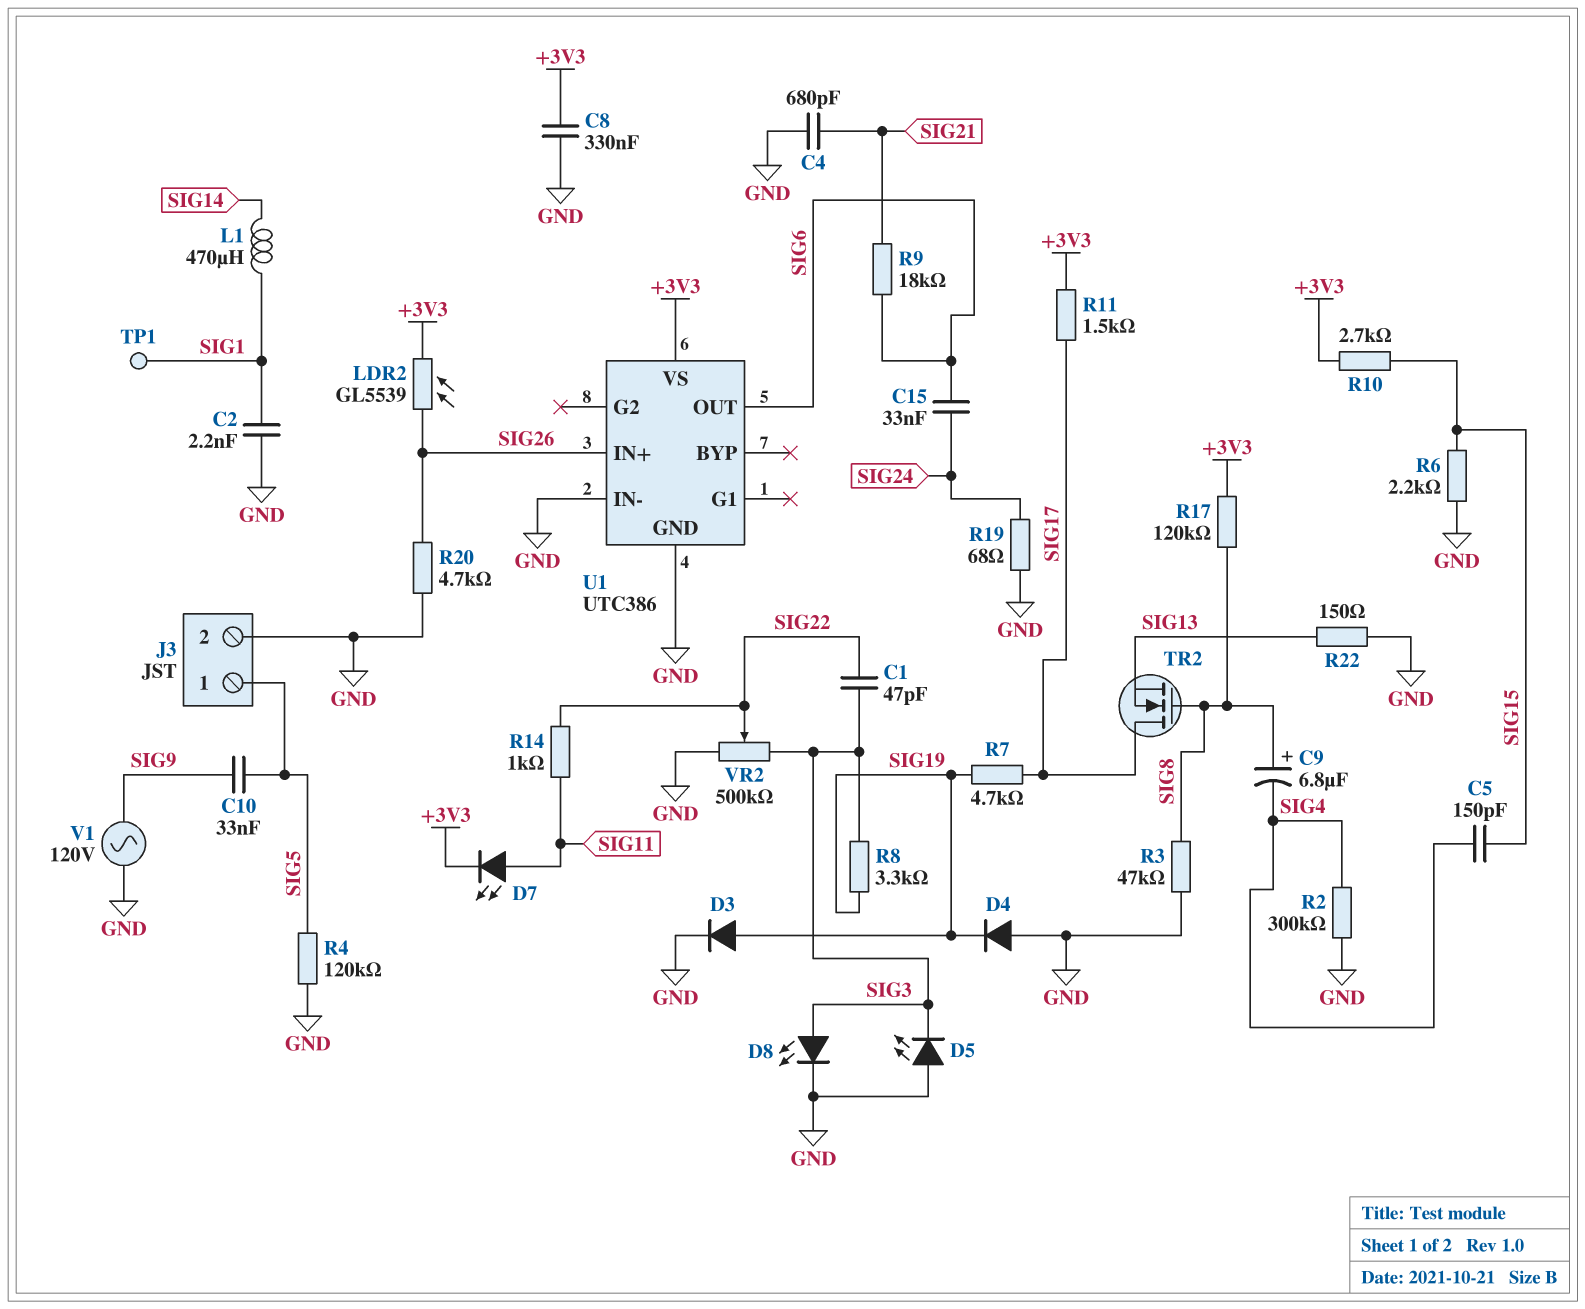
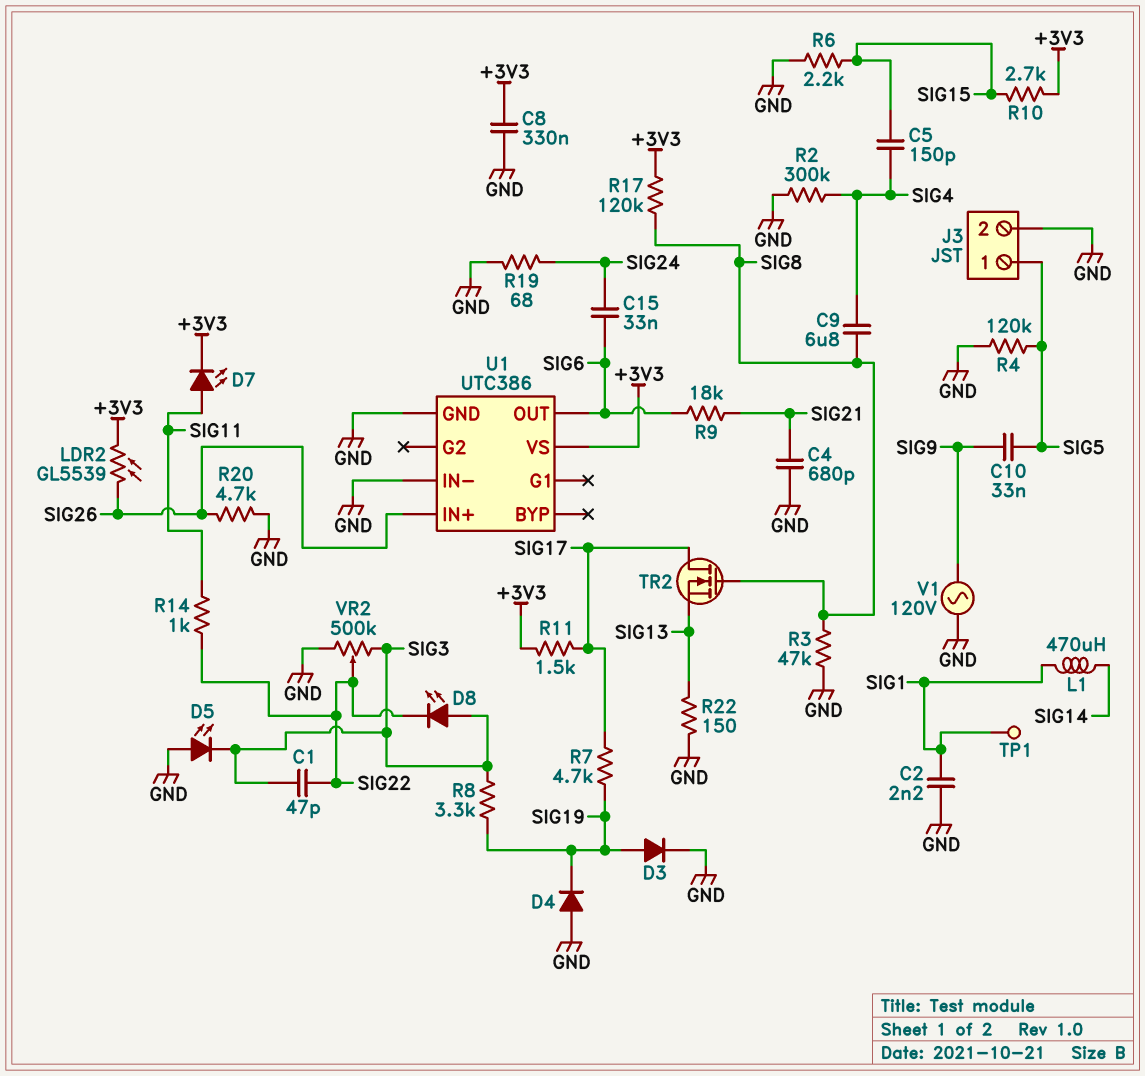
C9: 6.8uF (plus SIG8, minus SIG4) -> 6.8uF (SIG4, SIG8)
D8: LED (A SIG3, K GND) -> LED (A SIG3, K SIG22)

